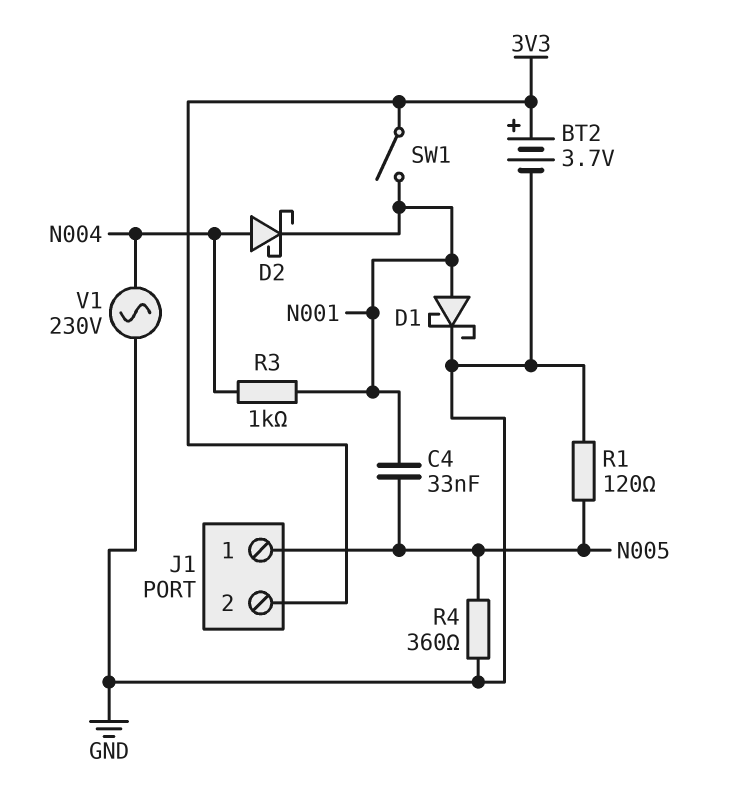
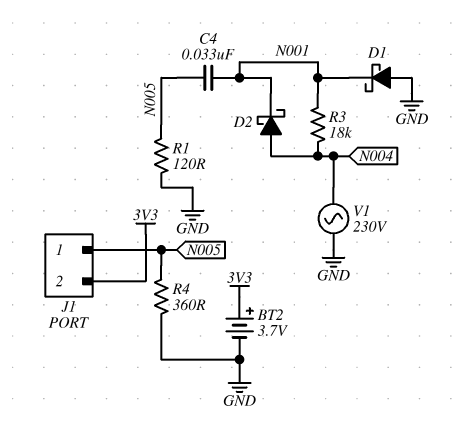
D1: schottky (A N001, K GND) -> schottky (A GND, K N001)
R3: 1k (N001, N004) -> 18k (N001, N004)
SW1: switch (3V3, N001) -> none

